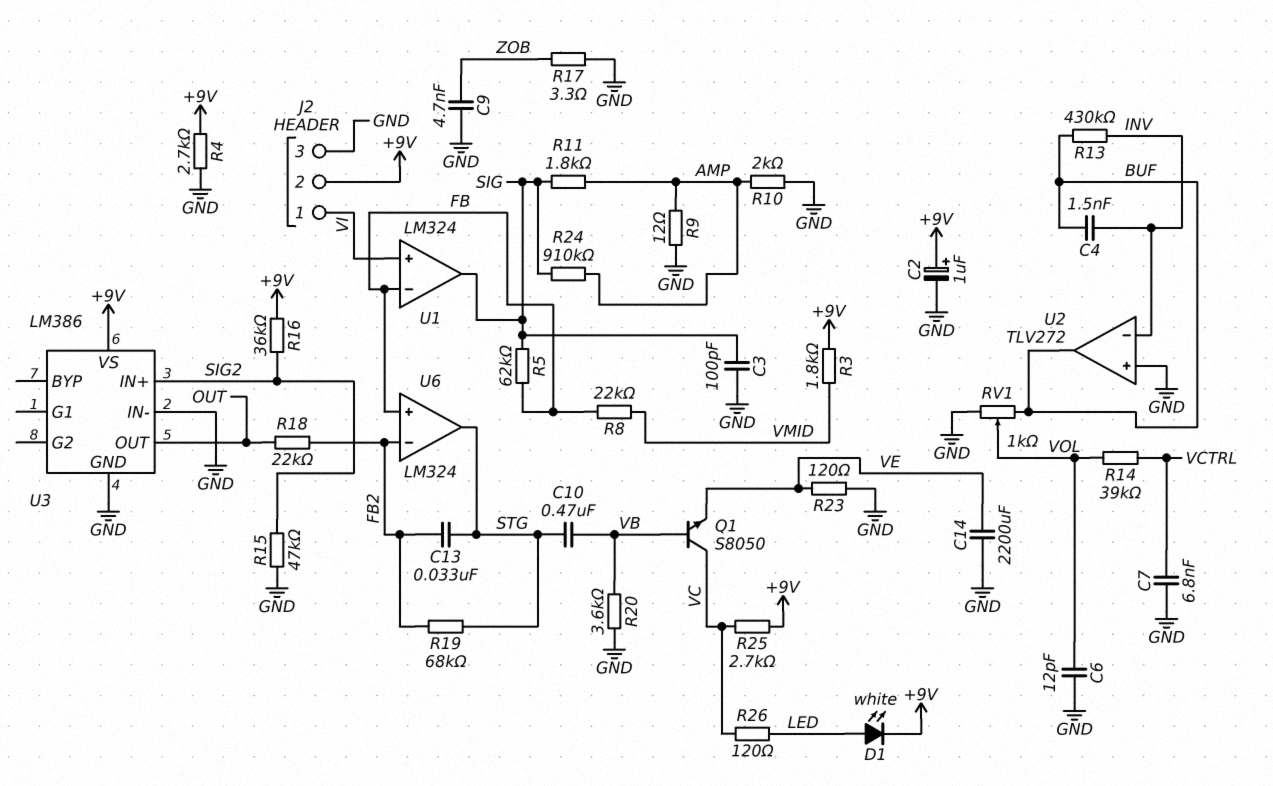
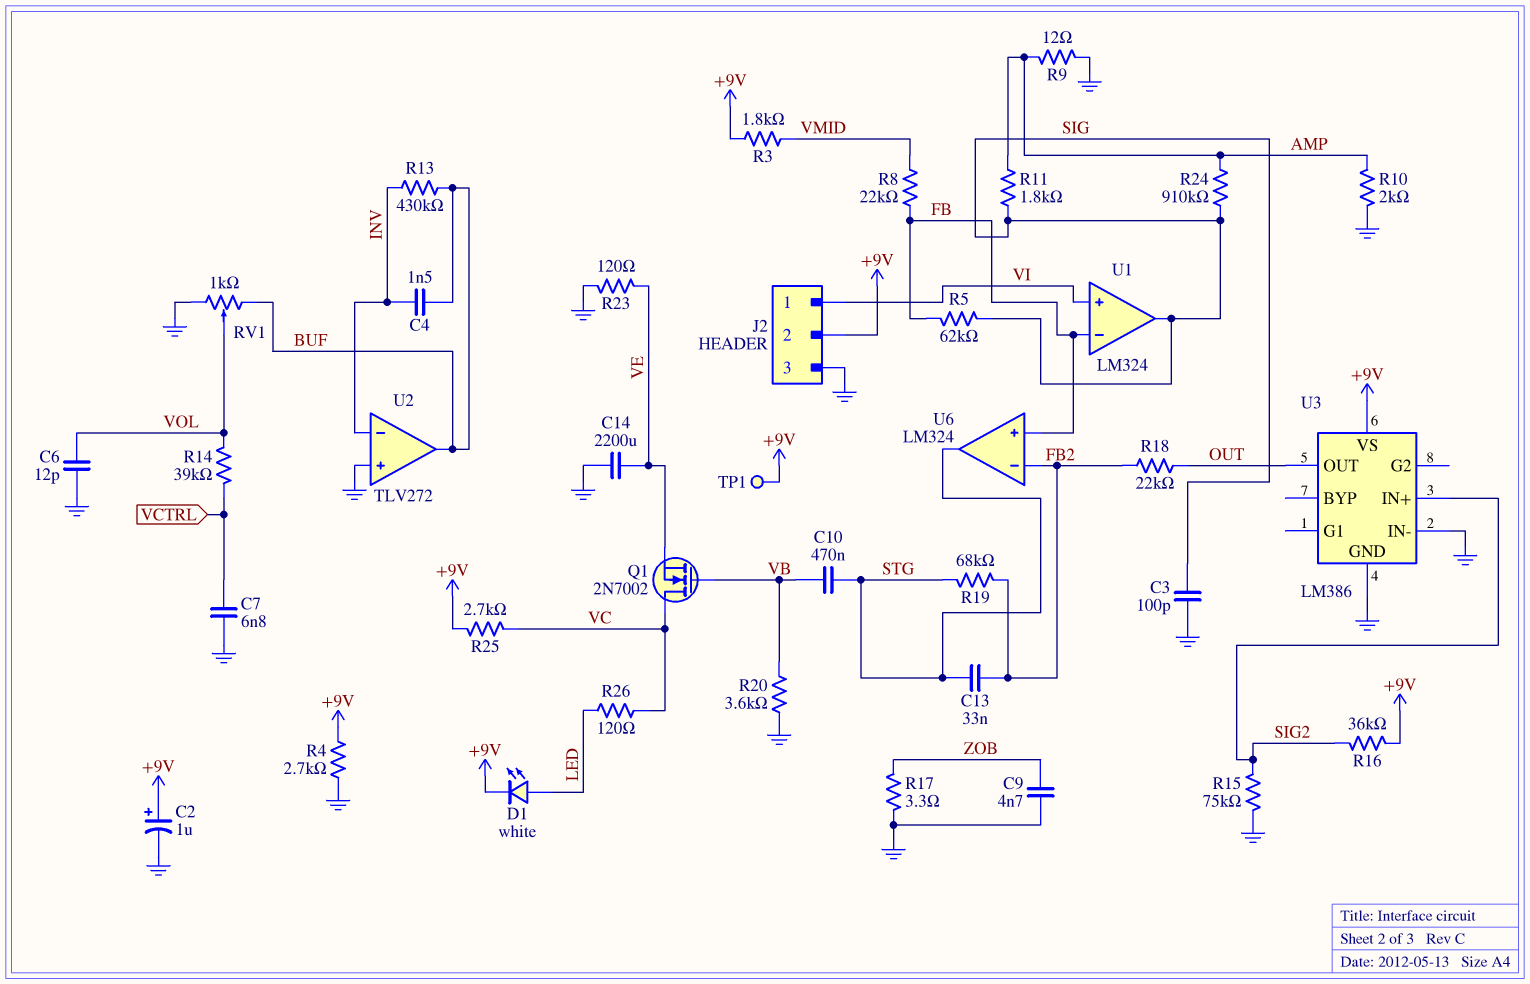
Q1: NPN S8050 (B VB, C VC, E VE) -> NMOS 2N7002 (G VB, D VC, S VE)
R15: 47k (GND, SIG2) -> 75k (GND, SIG2)
TP1: none -> test point (+9V)

